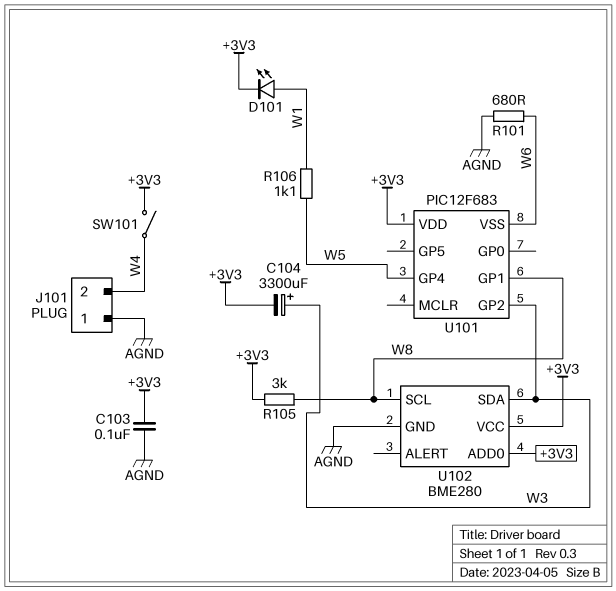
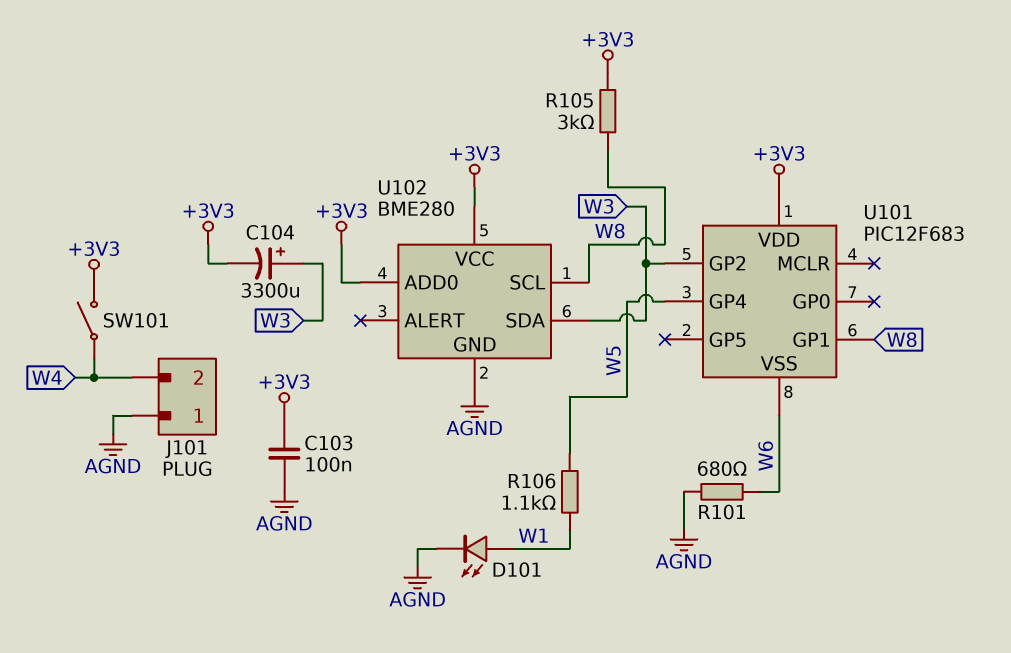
D101: LED (A W1, K +3V3) -> LED (A W1, K AGND)

